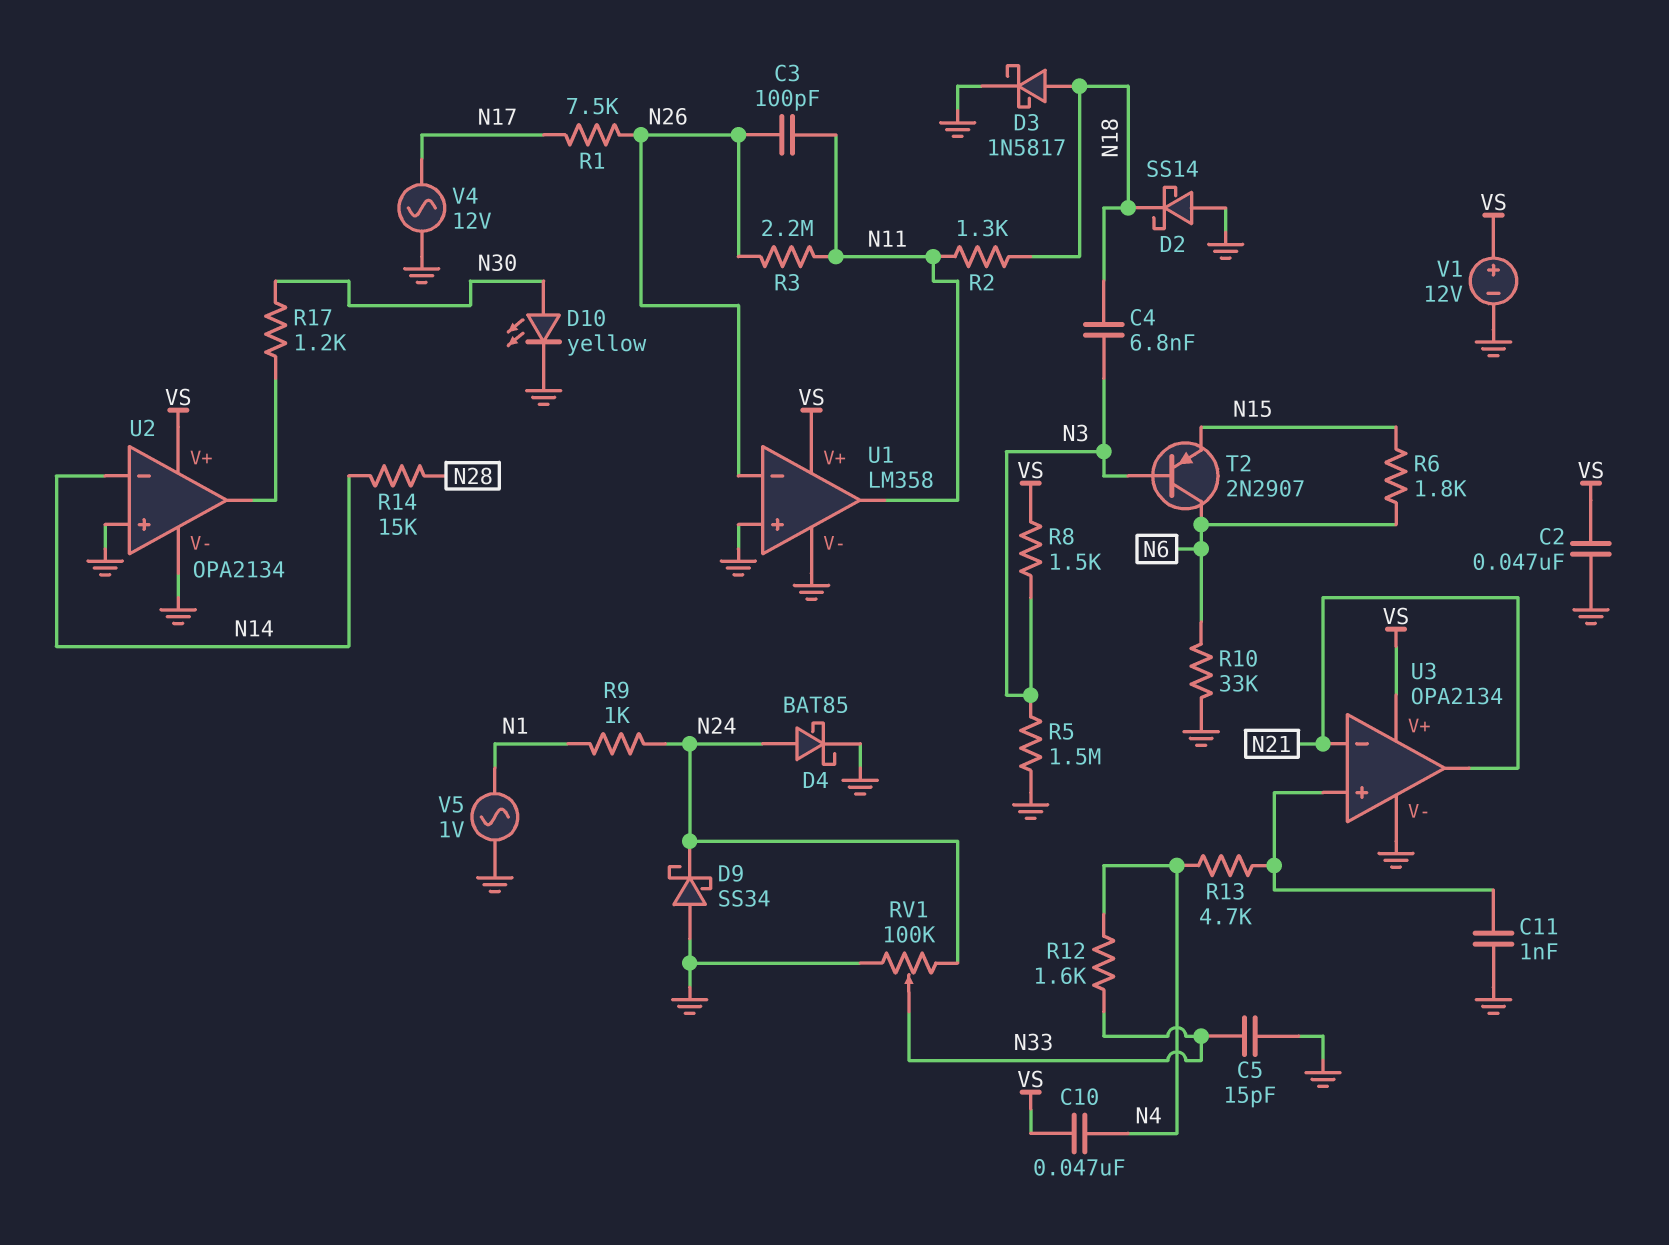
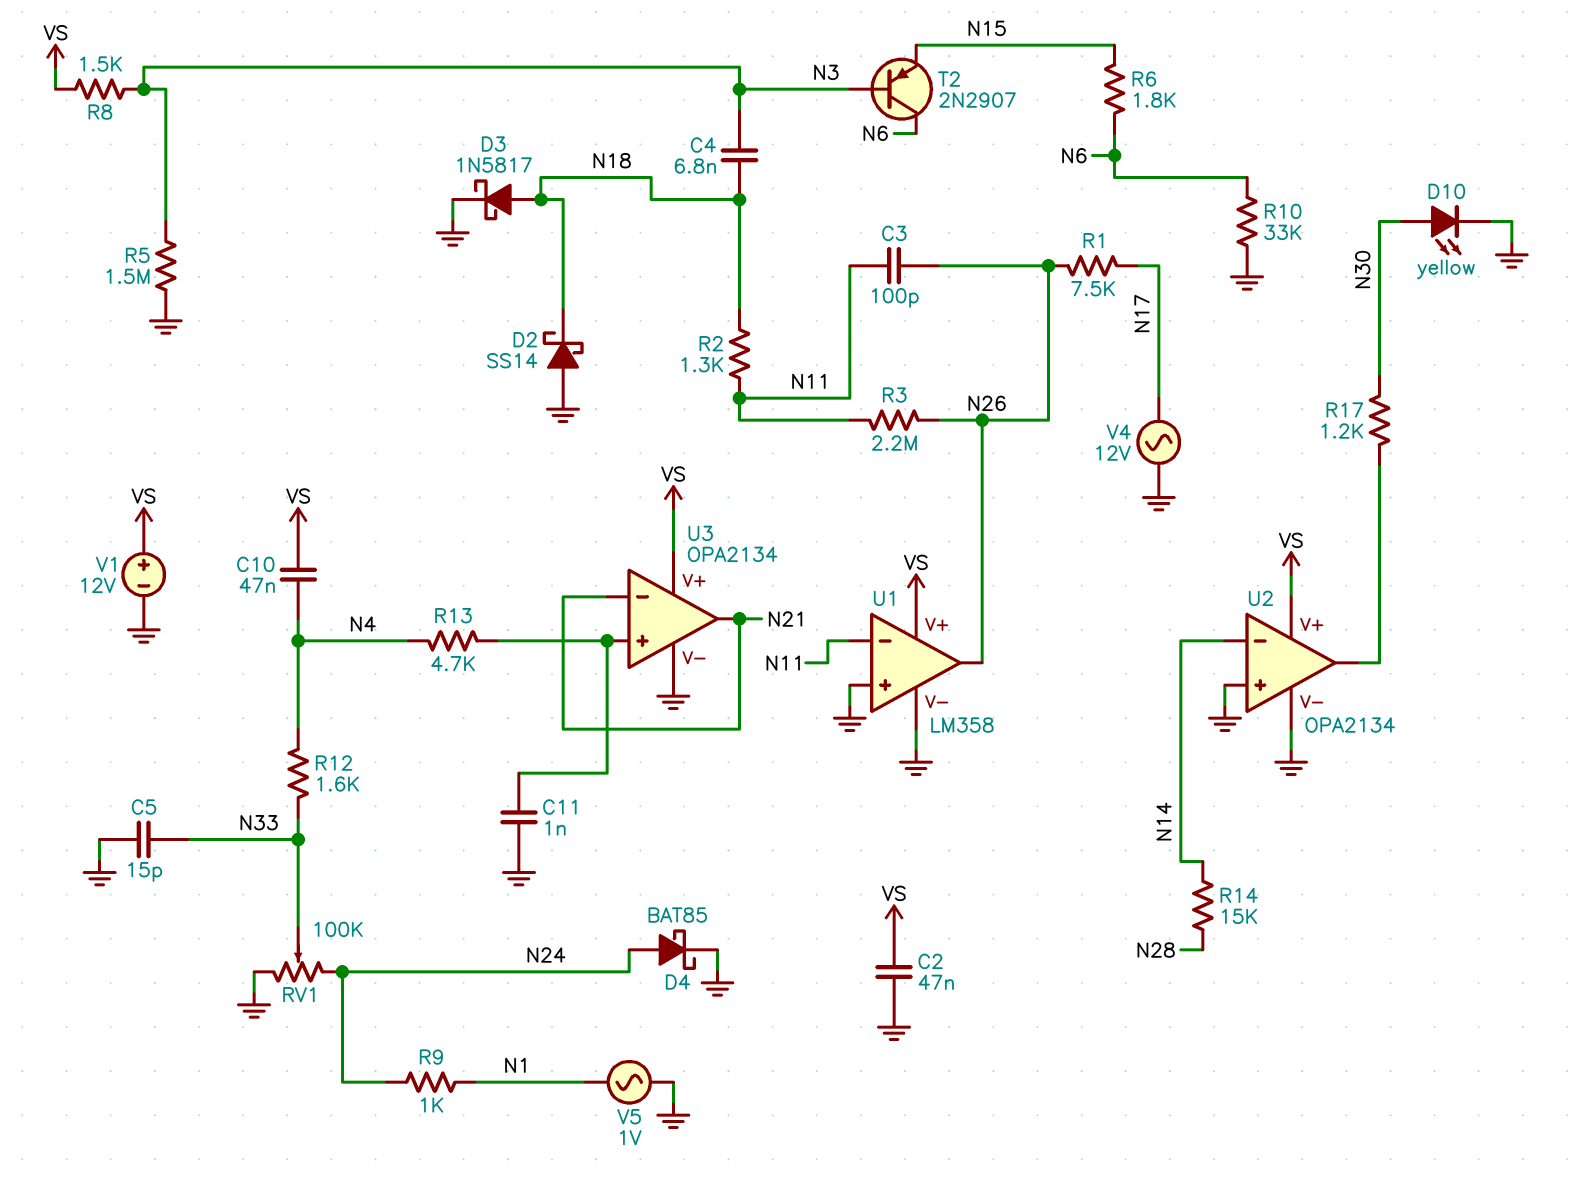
D9: schottky SS34 (A GND, K N24) -> none
U1 pin in-: N26 -> N11
U1 pin out: N11 -> N26

